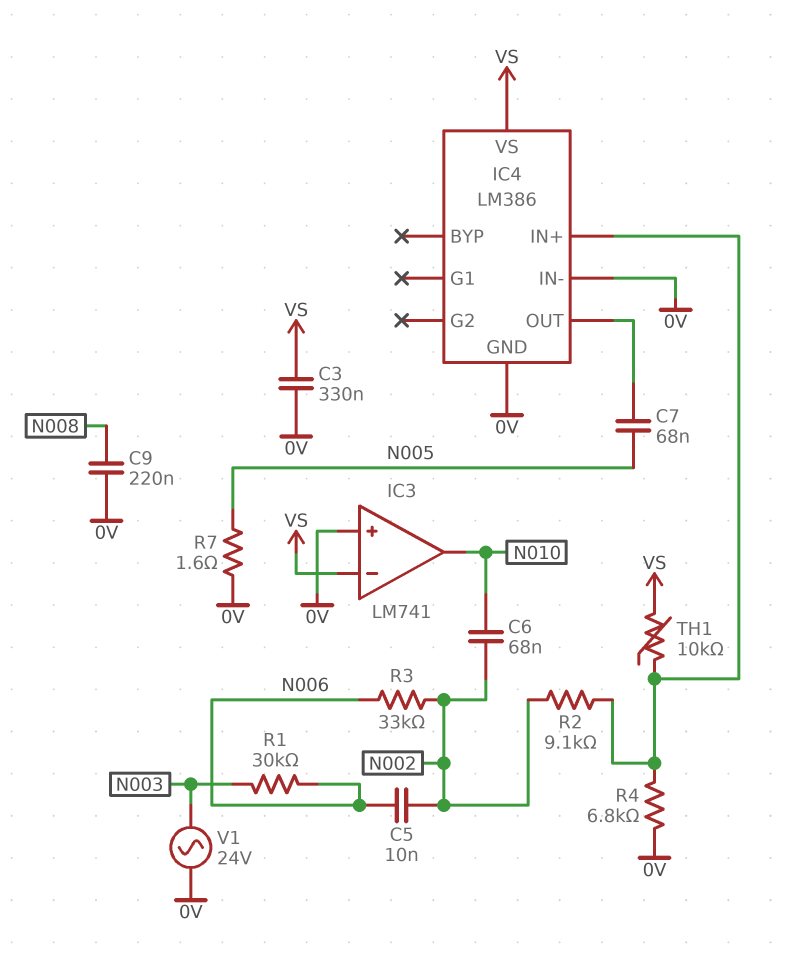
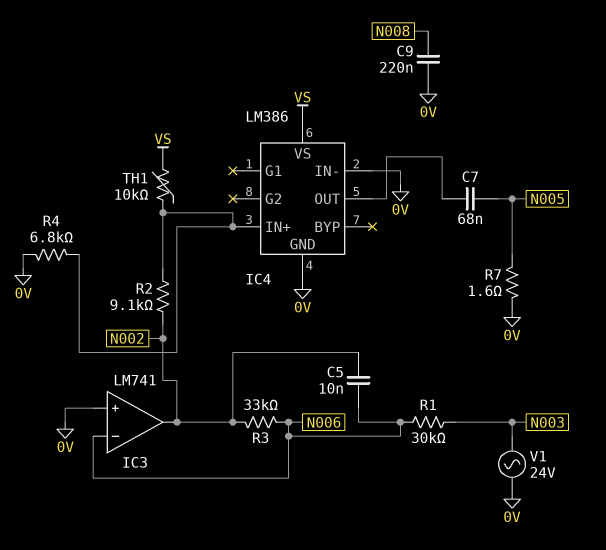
C3: 330nF (0V, VS) -> none
C6: 68nF (N002, N010) -> none
IC3 pin in-: VS -> N006
IC3 pin out: N010 -> N002

